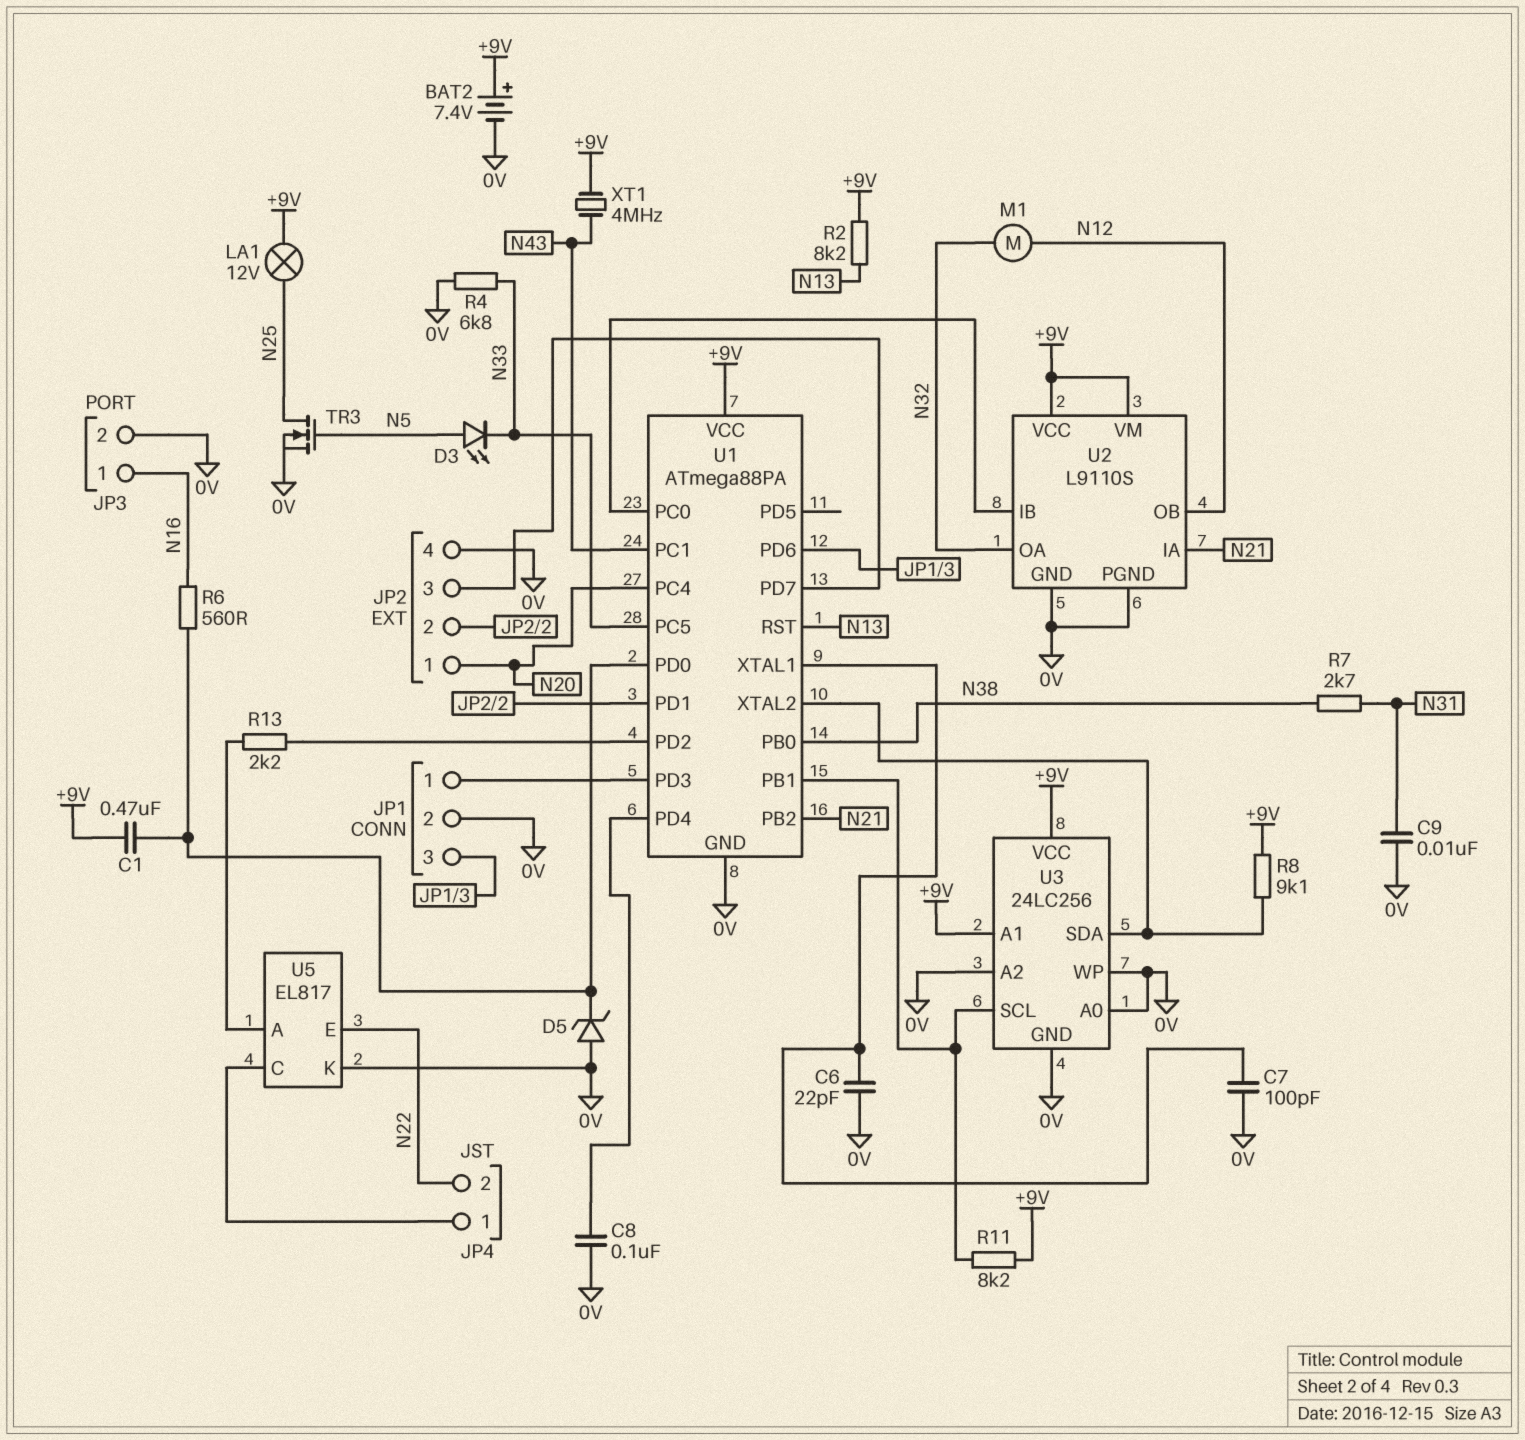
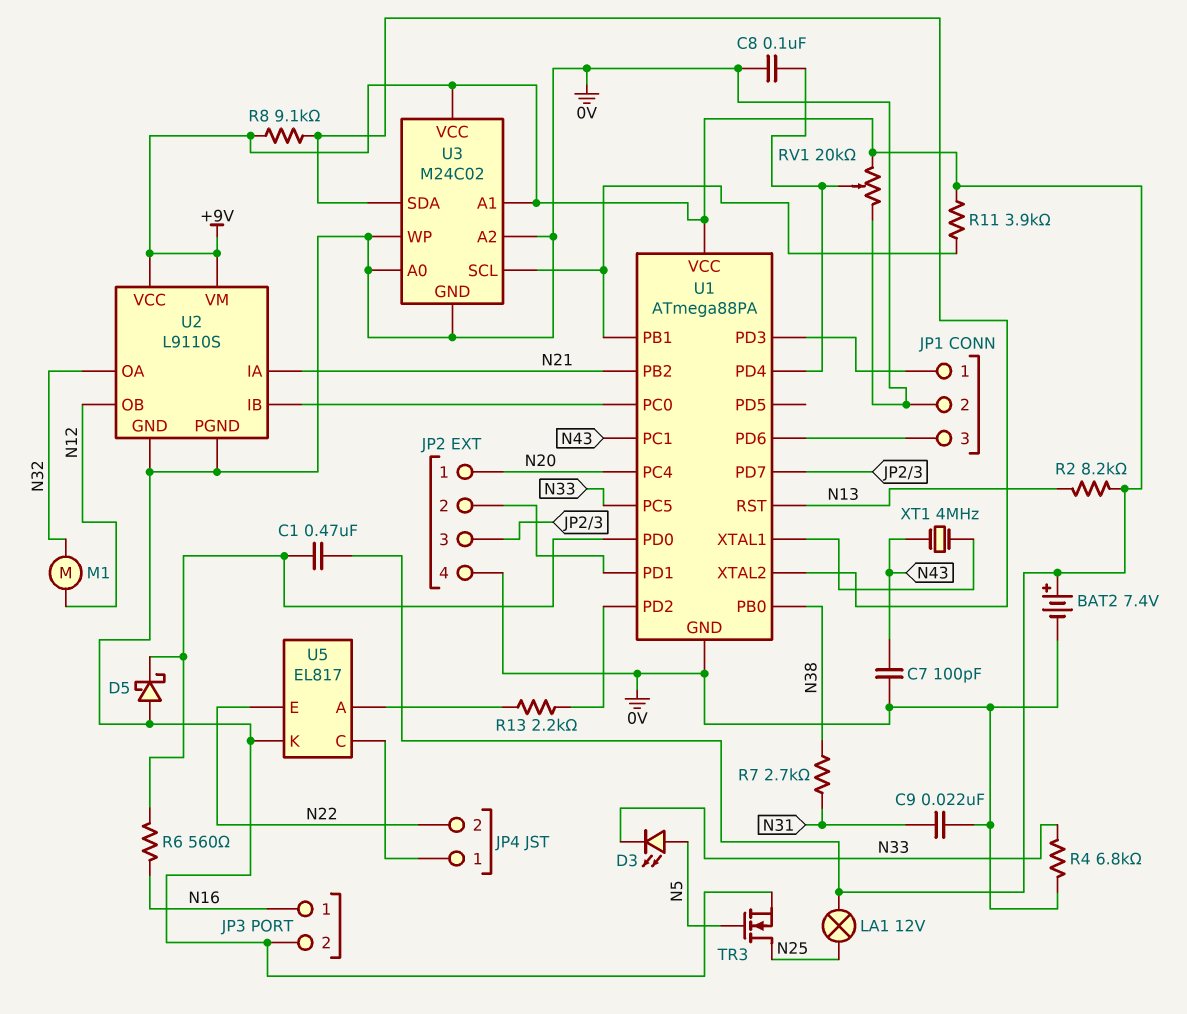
C6: 22pF (0V, U1/XTAL1) -> none
C7: 100pF (0V, U1/XTAL1) -> 100pF (0V, N43)
C9: 10nF (0V, N31) -> 22nF (0V, N31)
D5: zener (A 0V, K U1/PD0) -> schottky (A 0V, K U1/PD0)
R11: 8.2k (+9V, U1/PB1) -> 3.9k (+9V, U1/PB1)
RV1: none -> 20k (+9V, 0V, wiper U1/PD4)
U3: 24LC256 -> M24C02
XT1: 4MHz (+9V, N43) -> 4MHz (N43, U1/XTAL1)

